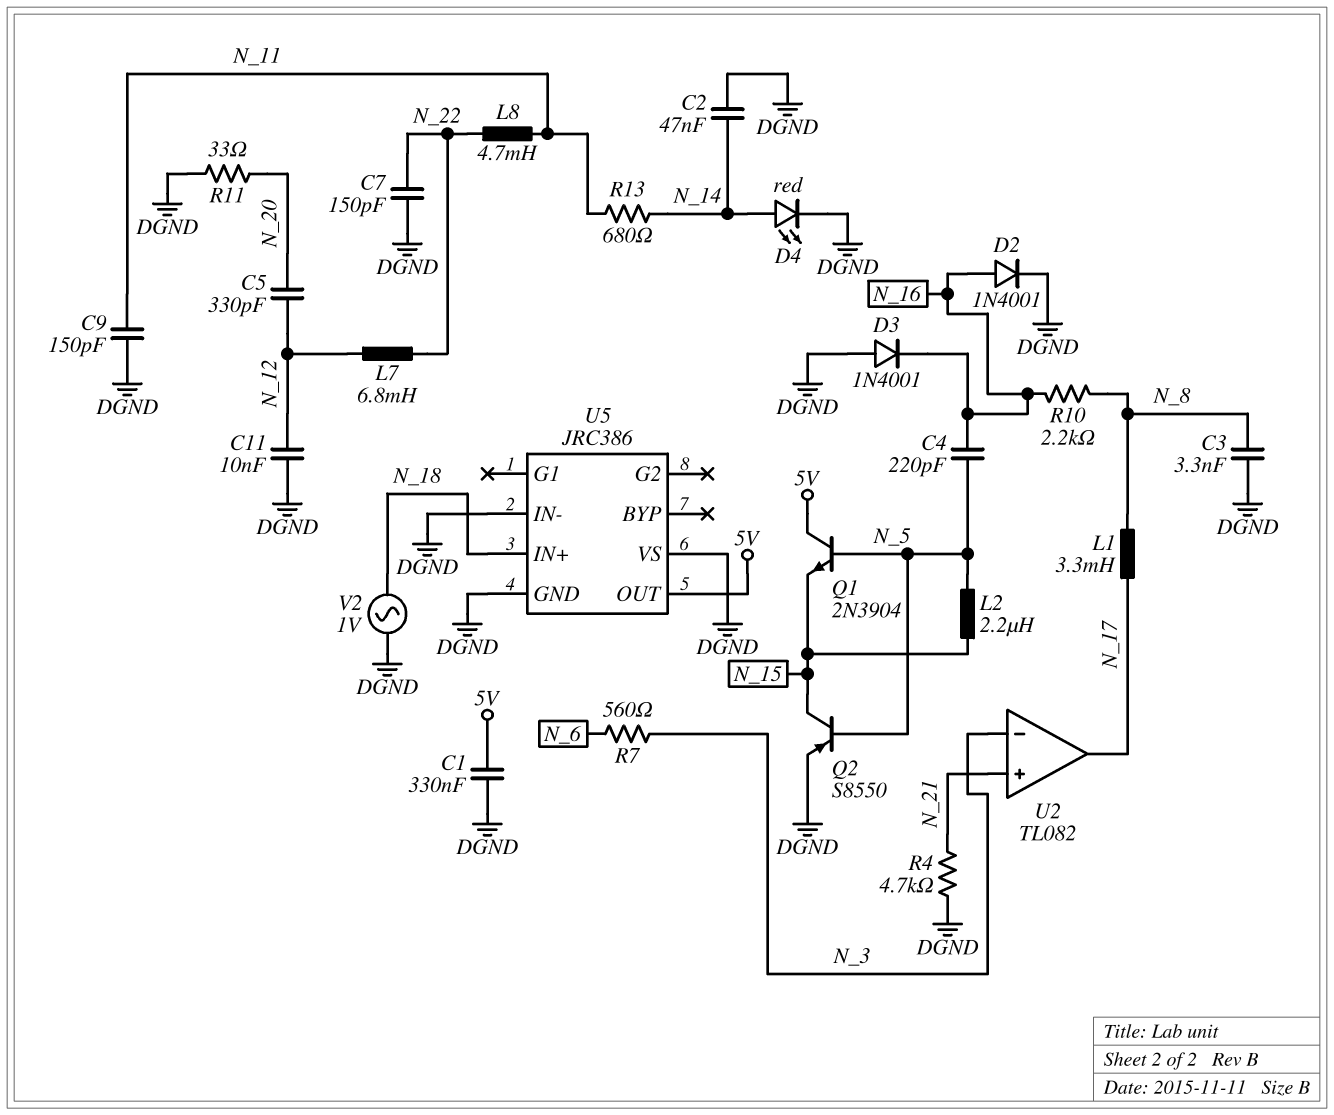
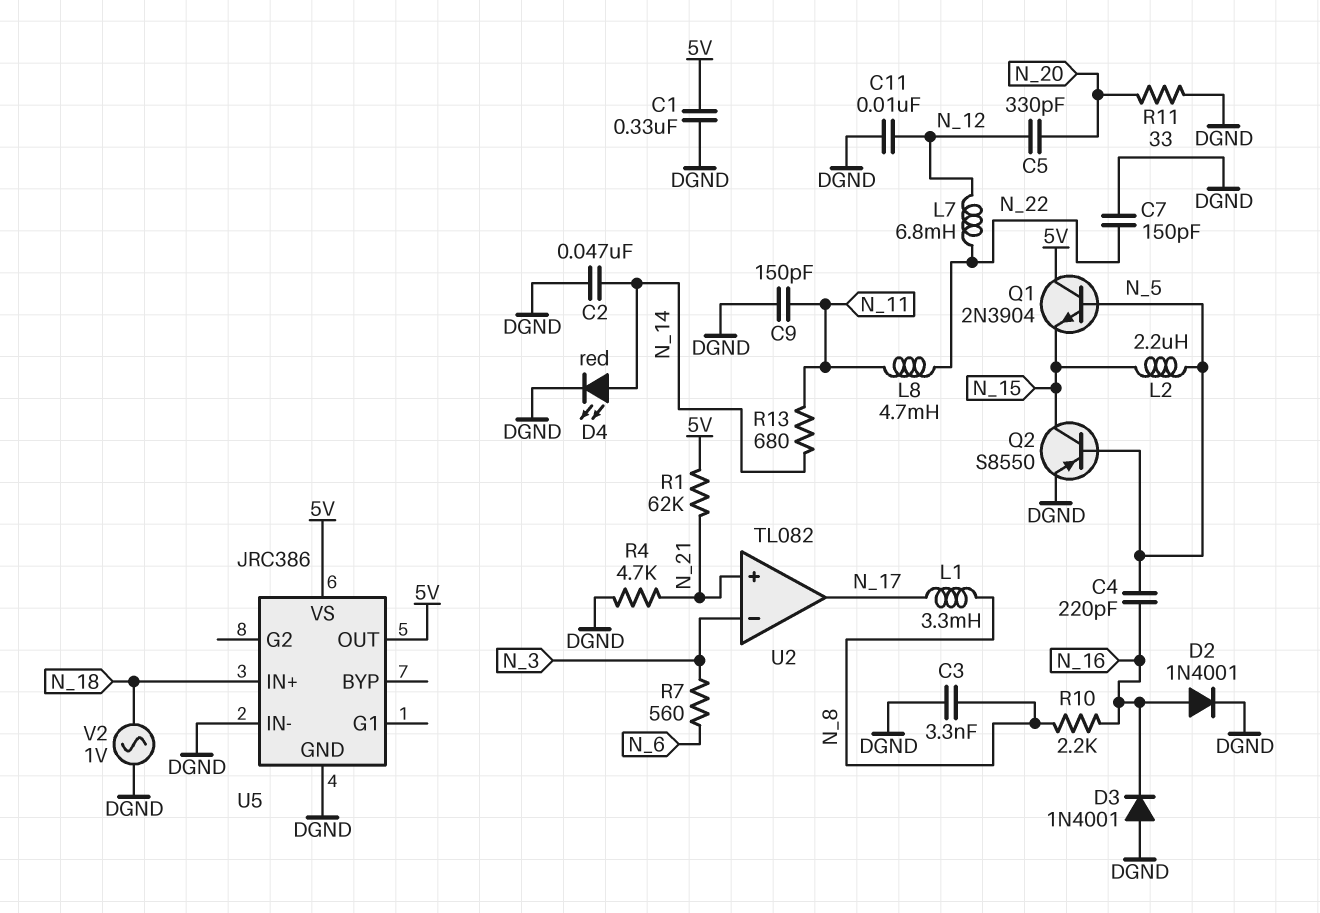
R1: none -> 62k (5V, N_21)
U5 pin VS: DGND -> 5V

